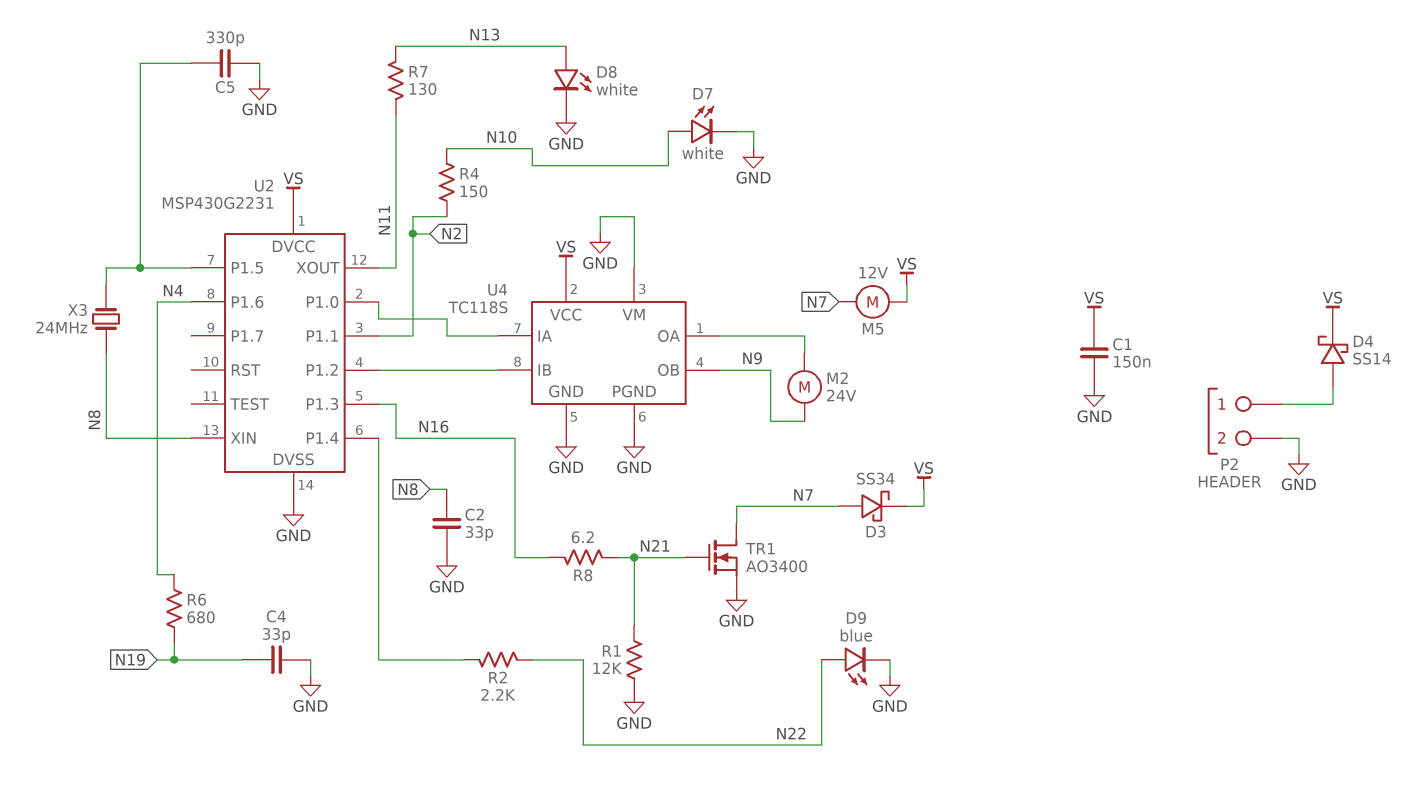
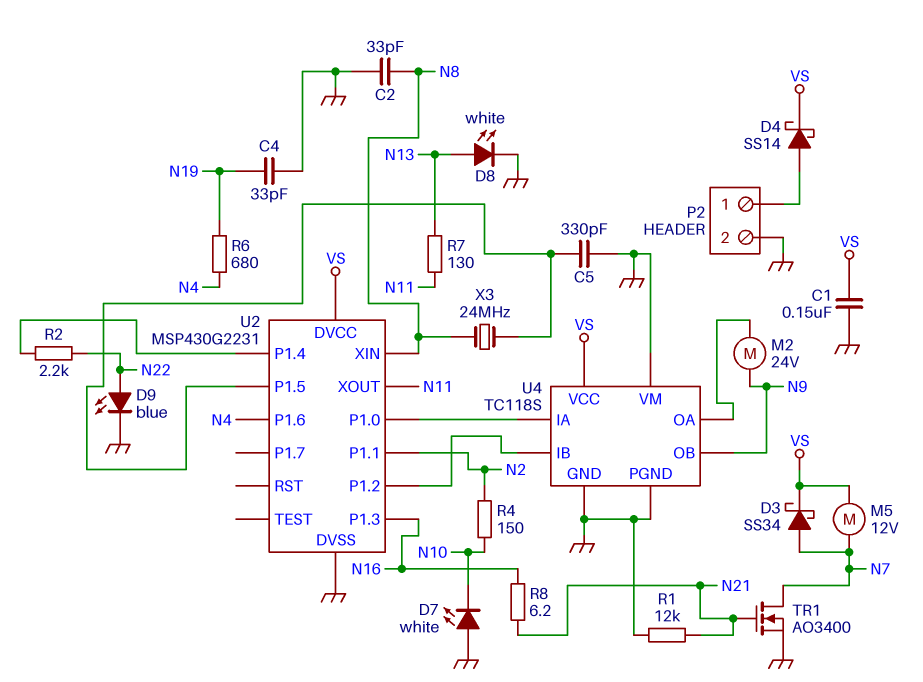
D7: LED white (A N10, K GND) -> LED white (A GND, K N10)

